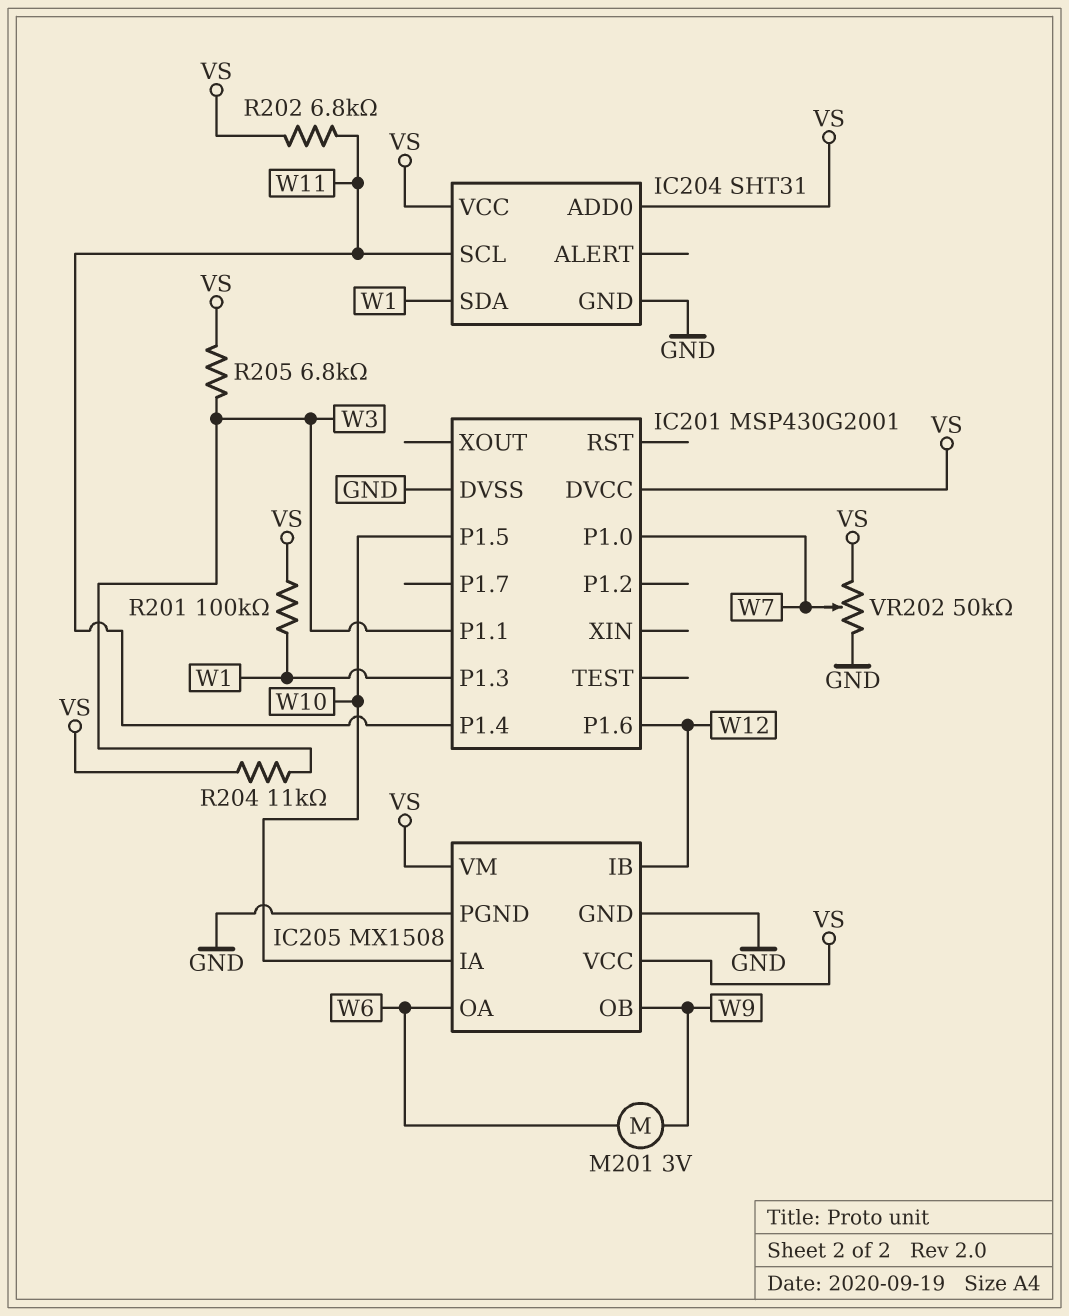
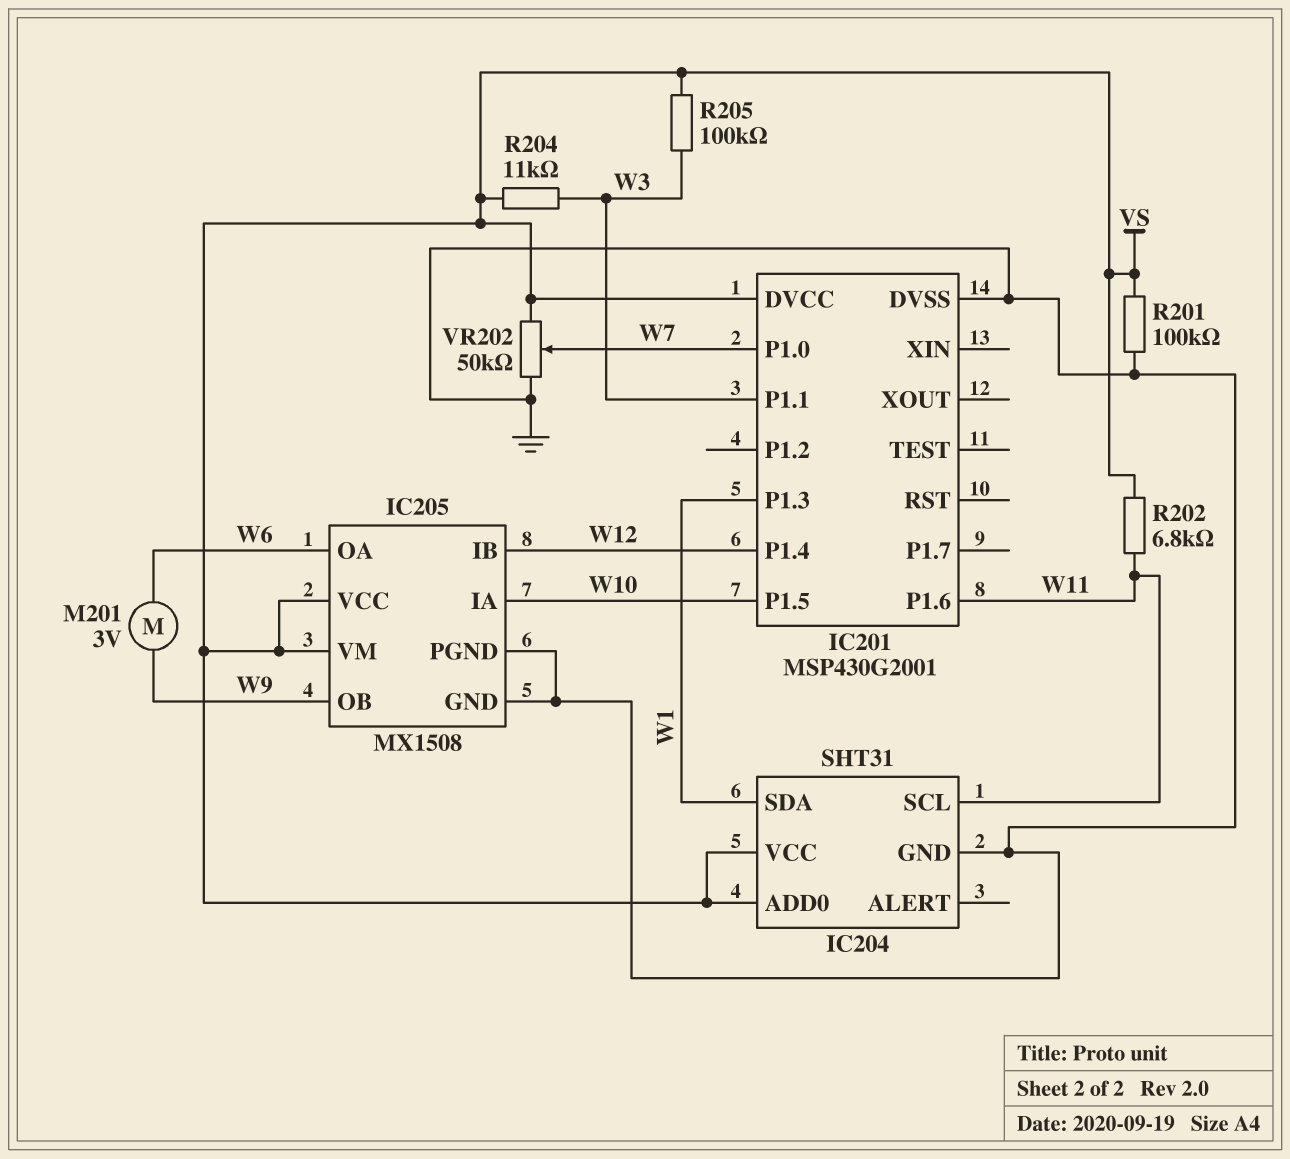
IC201 pin P1.4: W11 -> W12
IC201 pin P1.6: W12 -> W11
R201: 100k (VS, W1) -> 100k (GND, VS)
R205: 6.8k (VS, W3) -> 100k (VS, W3)

